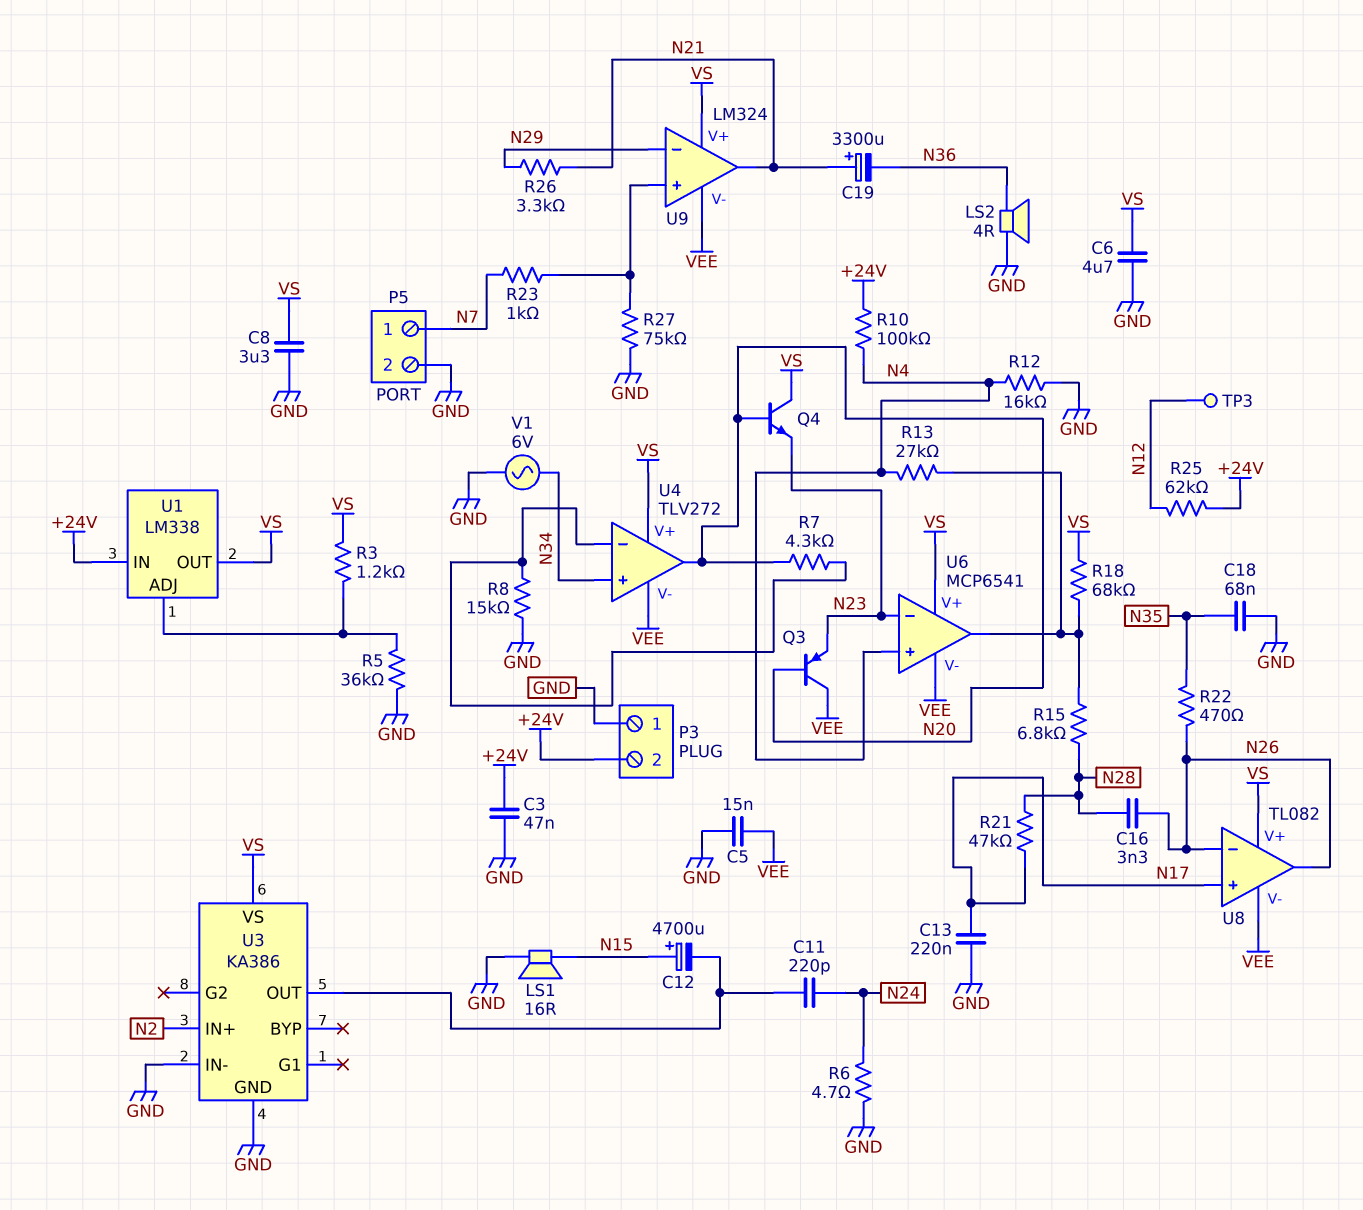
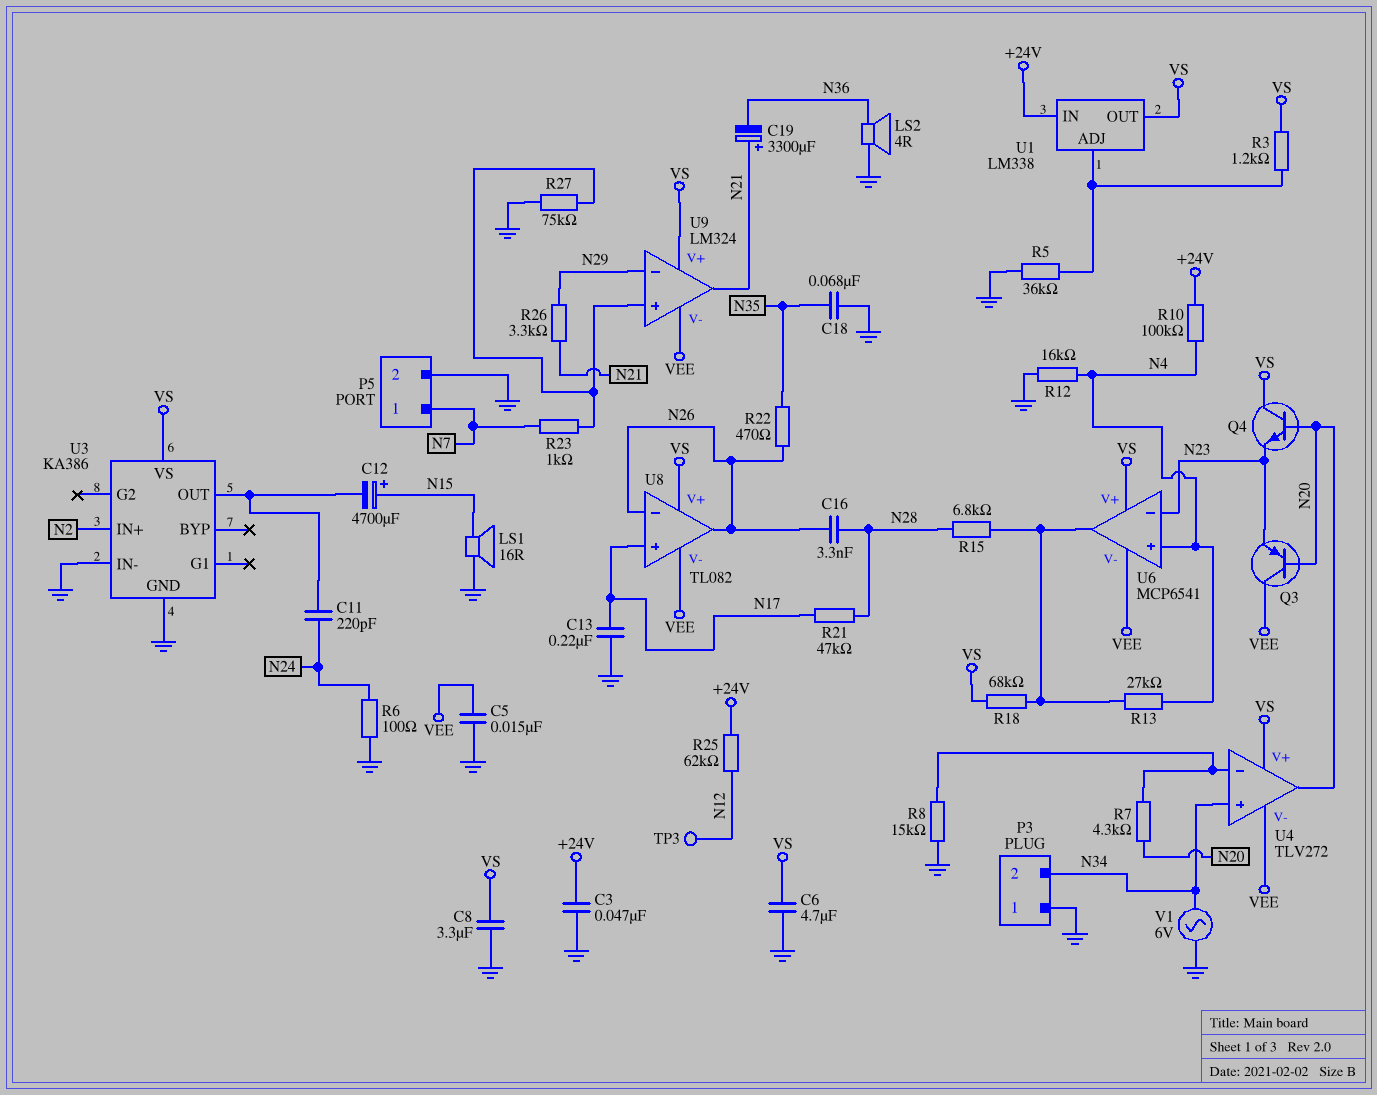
P3 pin 2: +24V -> N34
R6: 4.7 (GND, N24) -> 100 (GND, N24)

